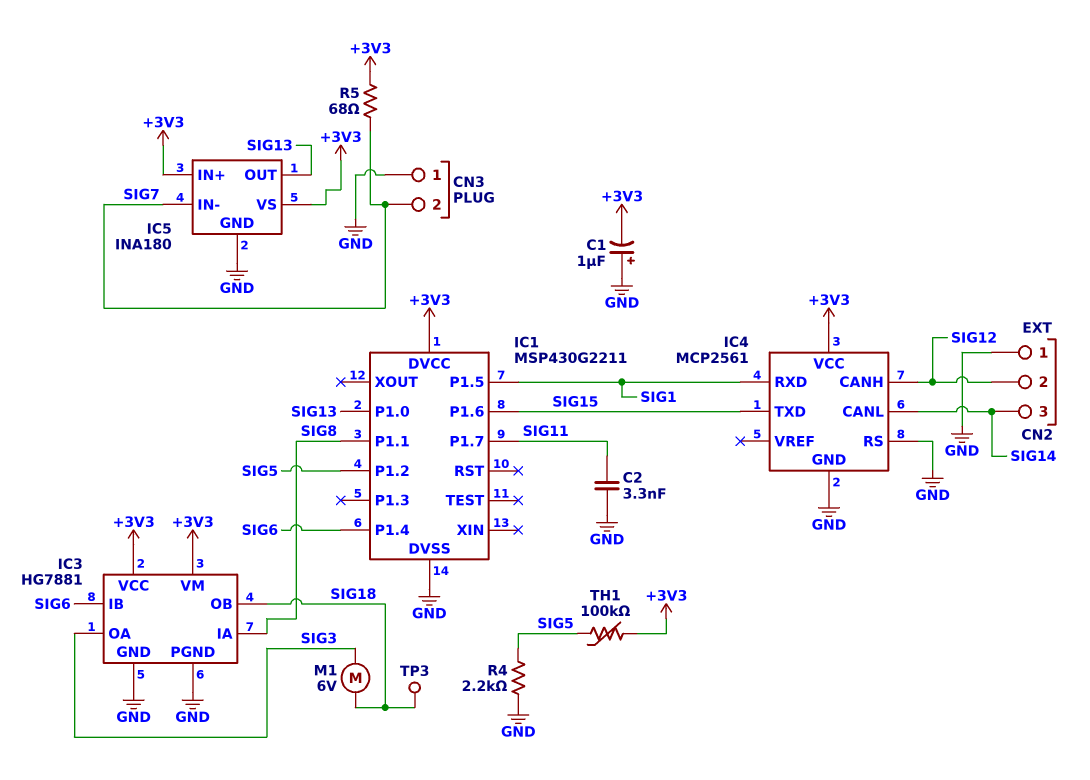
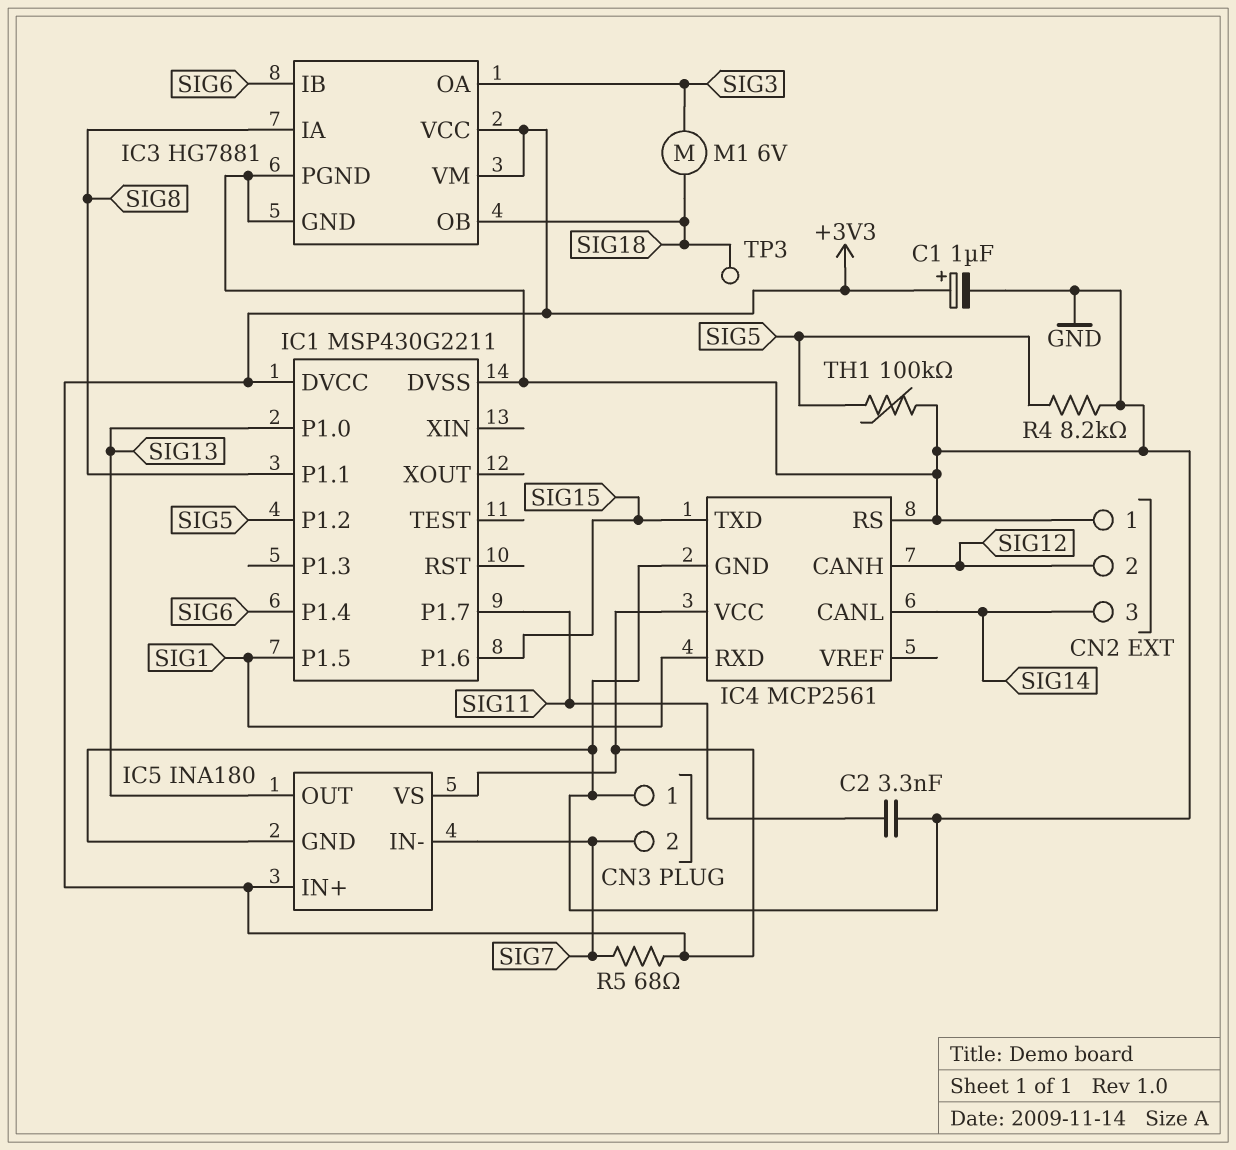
C1: 1uF (plus GND, minus +3V3) -> 1uF (plus +3V3, minus GND)
R4: 2.2k (GND, SIG5) -> 8.2k (GND, SIG5)
TH1: 100k (+3V3, SIG5) -> 100k (GND, SIG5)

